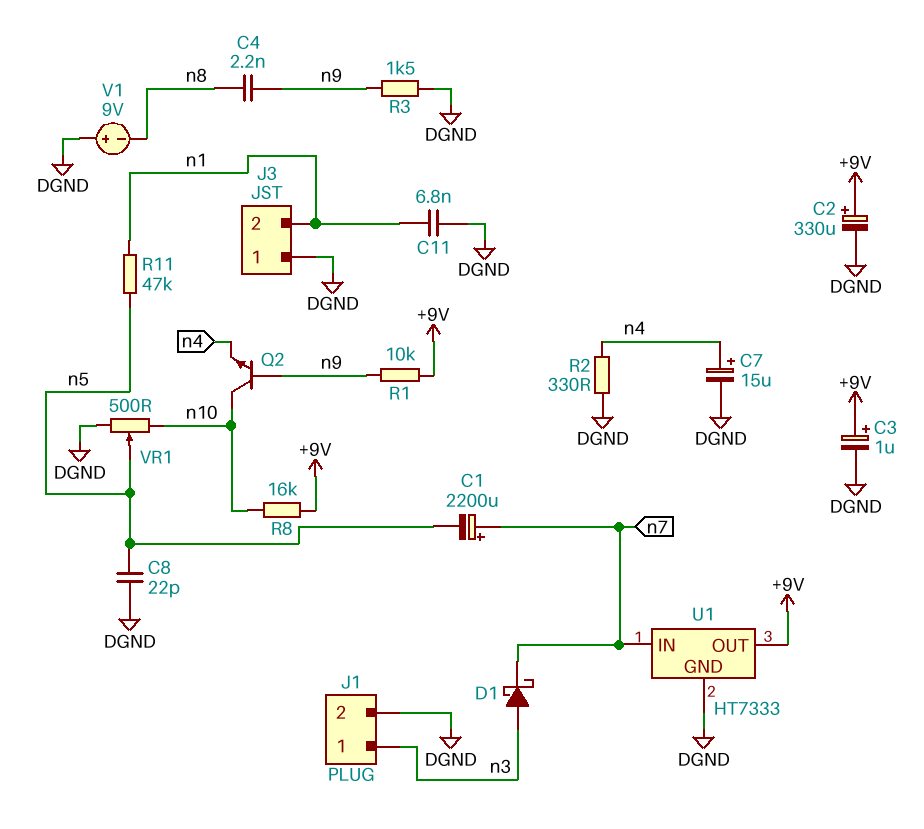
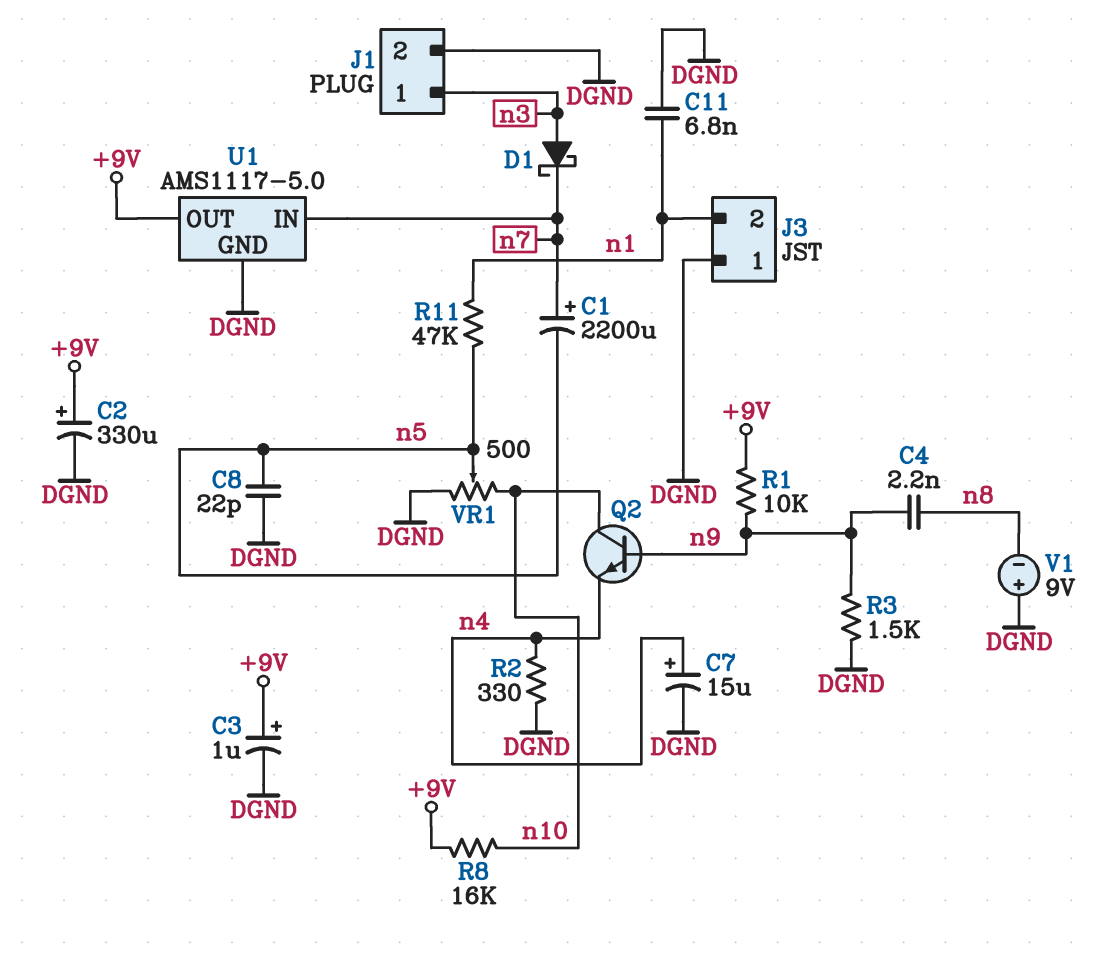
U1: HT7333 -> AMS1117-5.0

